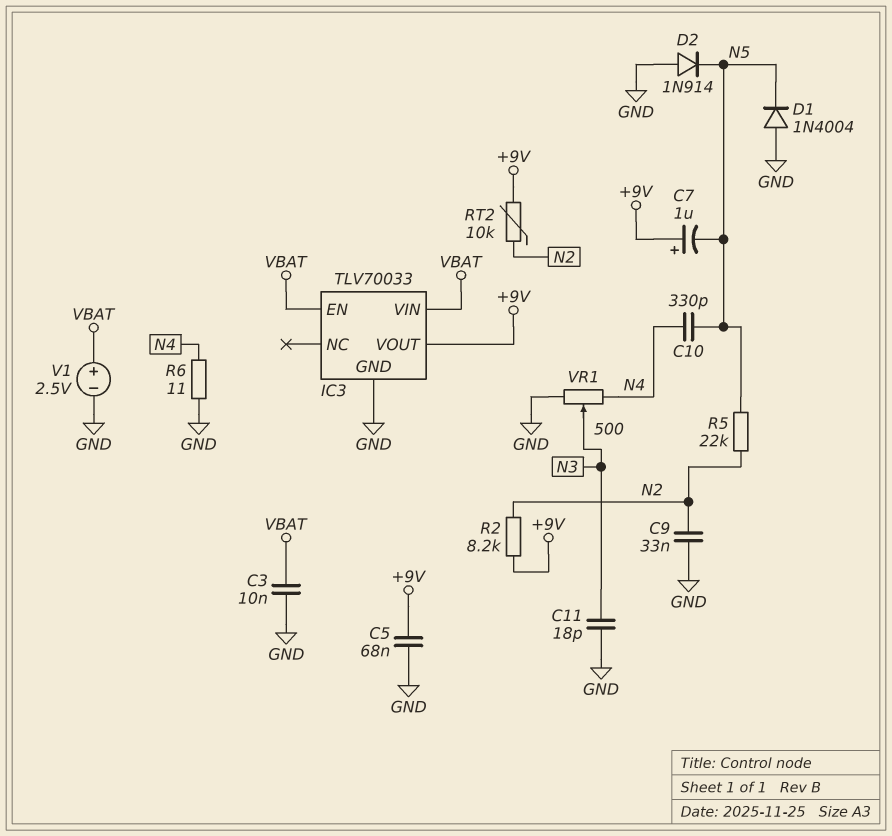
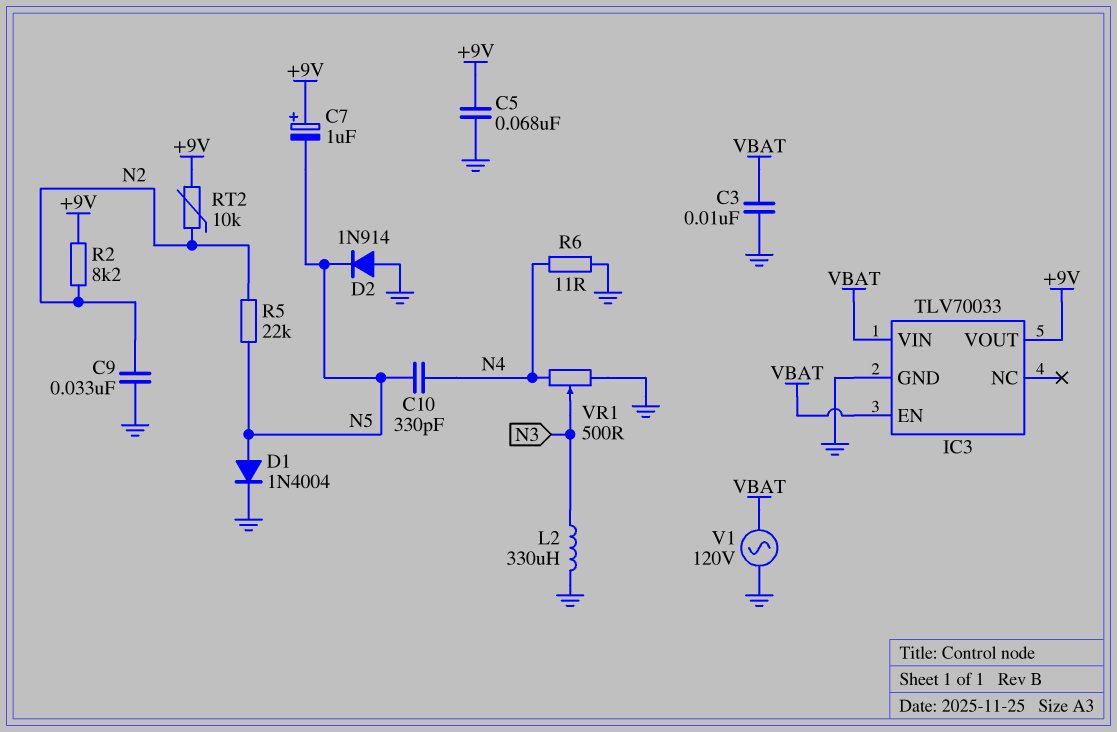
C11: 18pF (GND, N3) -> none
D1: diode 1N4004 (A GND, K N5) -> diode 1N4004 (A N5, K GND)
L2: none -> 330uH (GND, N3)
V1: 2.5V (plus VBAT, minus GND) -> AC 120V (GND, VBAT)

